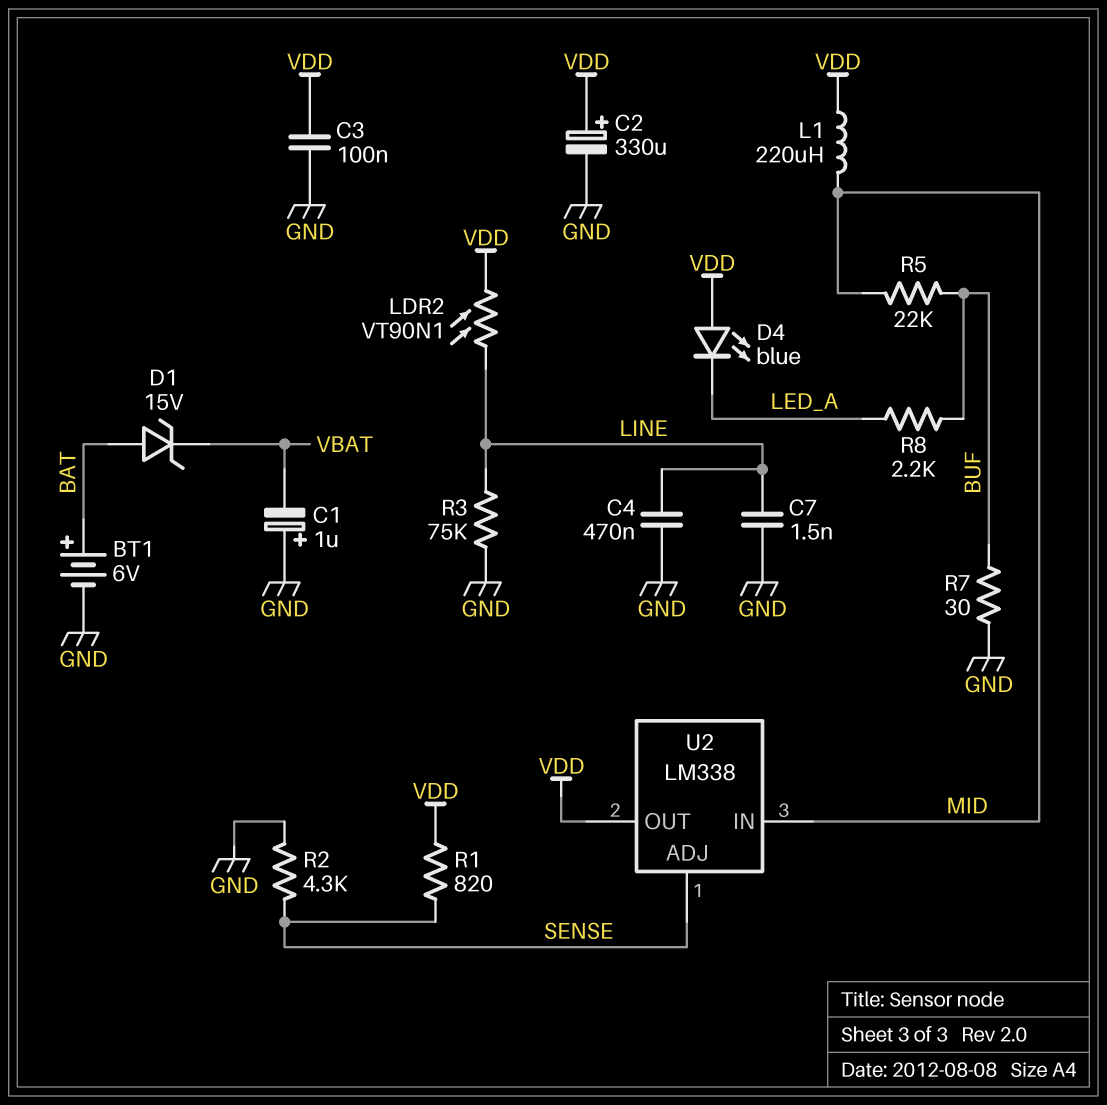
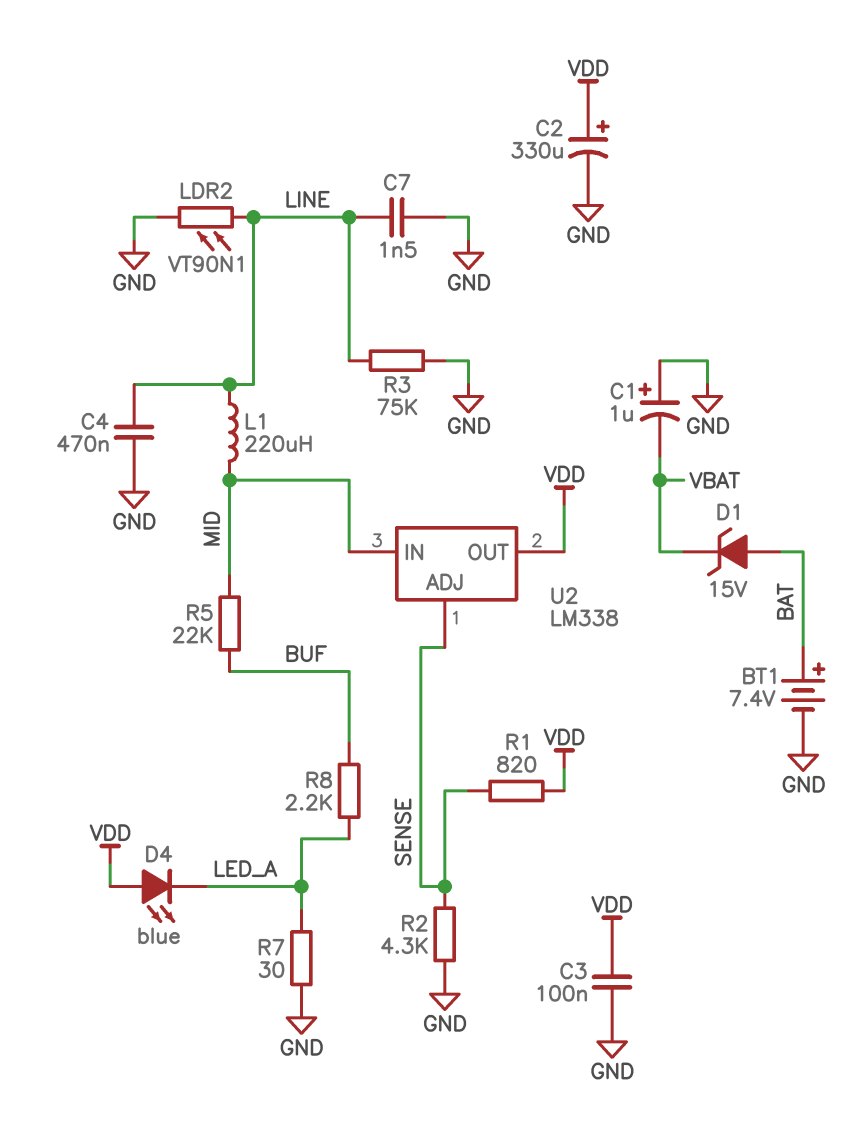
BT1: 6V (plus BAT, minus GND) -> 7.4V (plus BAT, minus GND)
L1: 220uH (MID, VDD) -> 220uH (LINE, MID)
LDR2: VT90N1 (LINE, VDD) -> VT90N1 (GND, LINE)
R7: 30 (BUF, GND) -> 30 (GND, LED_A)

